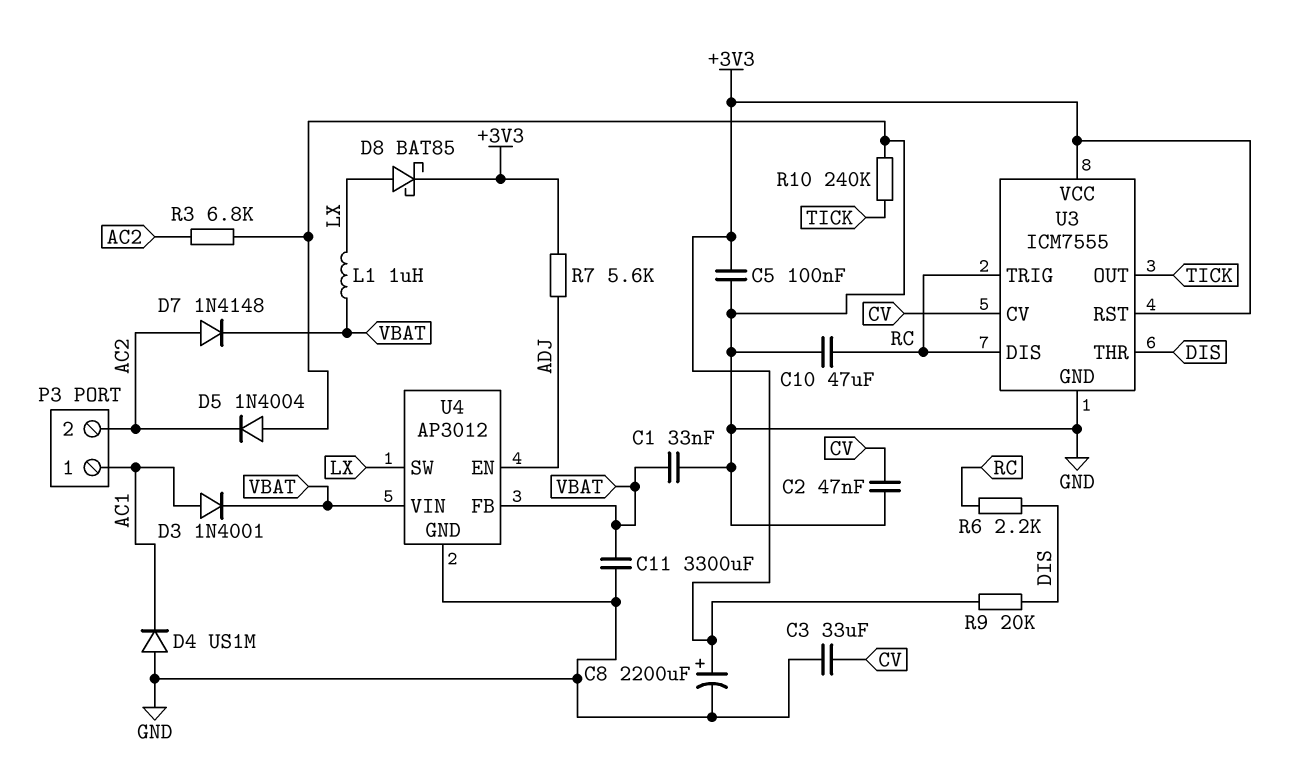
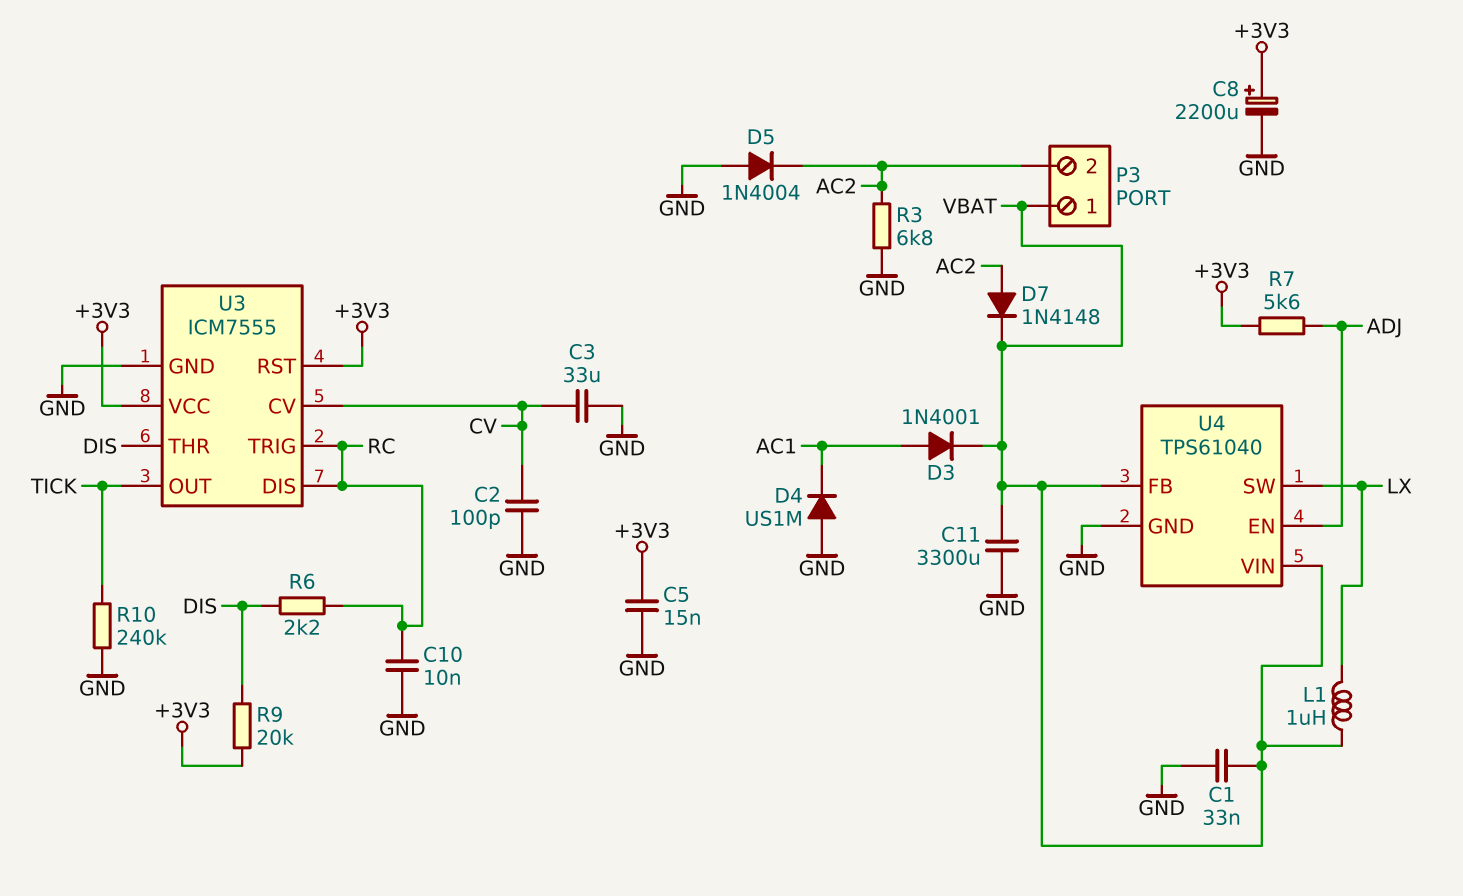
C2: 47nF (CV, GND) -> 100pF (CV, GND)
C5: 100nF (+3V3, GND) -> 15nF (+3V3, GND)
C10: 47uF (GND, RC) -> 10nF (GND, RC)
D8: schottky BAT85 (A LX, K +3V3) -> none
P3 pin 1: AC1 -> VBAT
U4: AP3012 -> TPS61040

